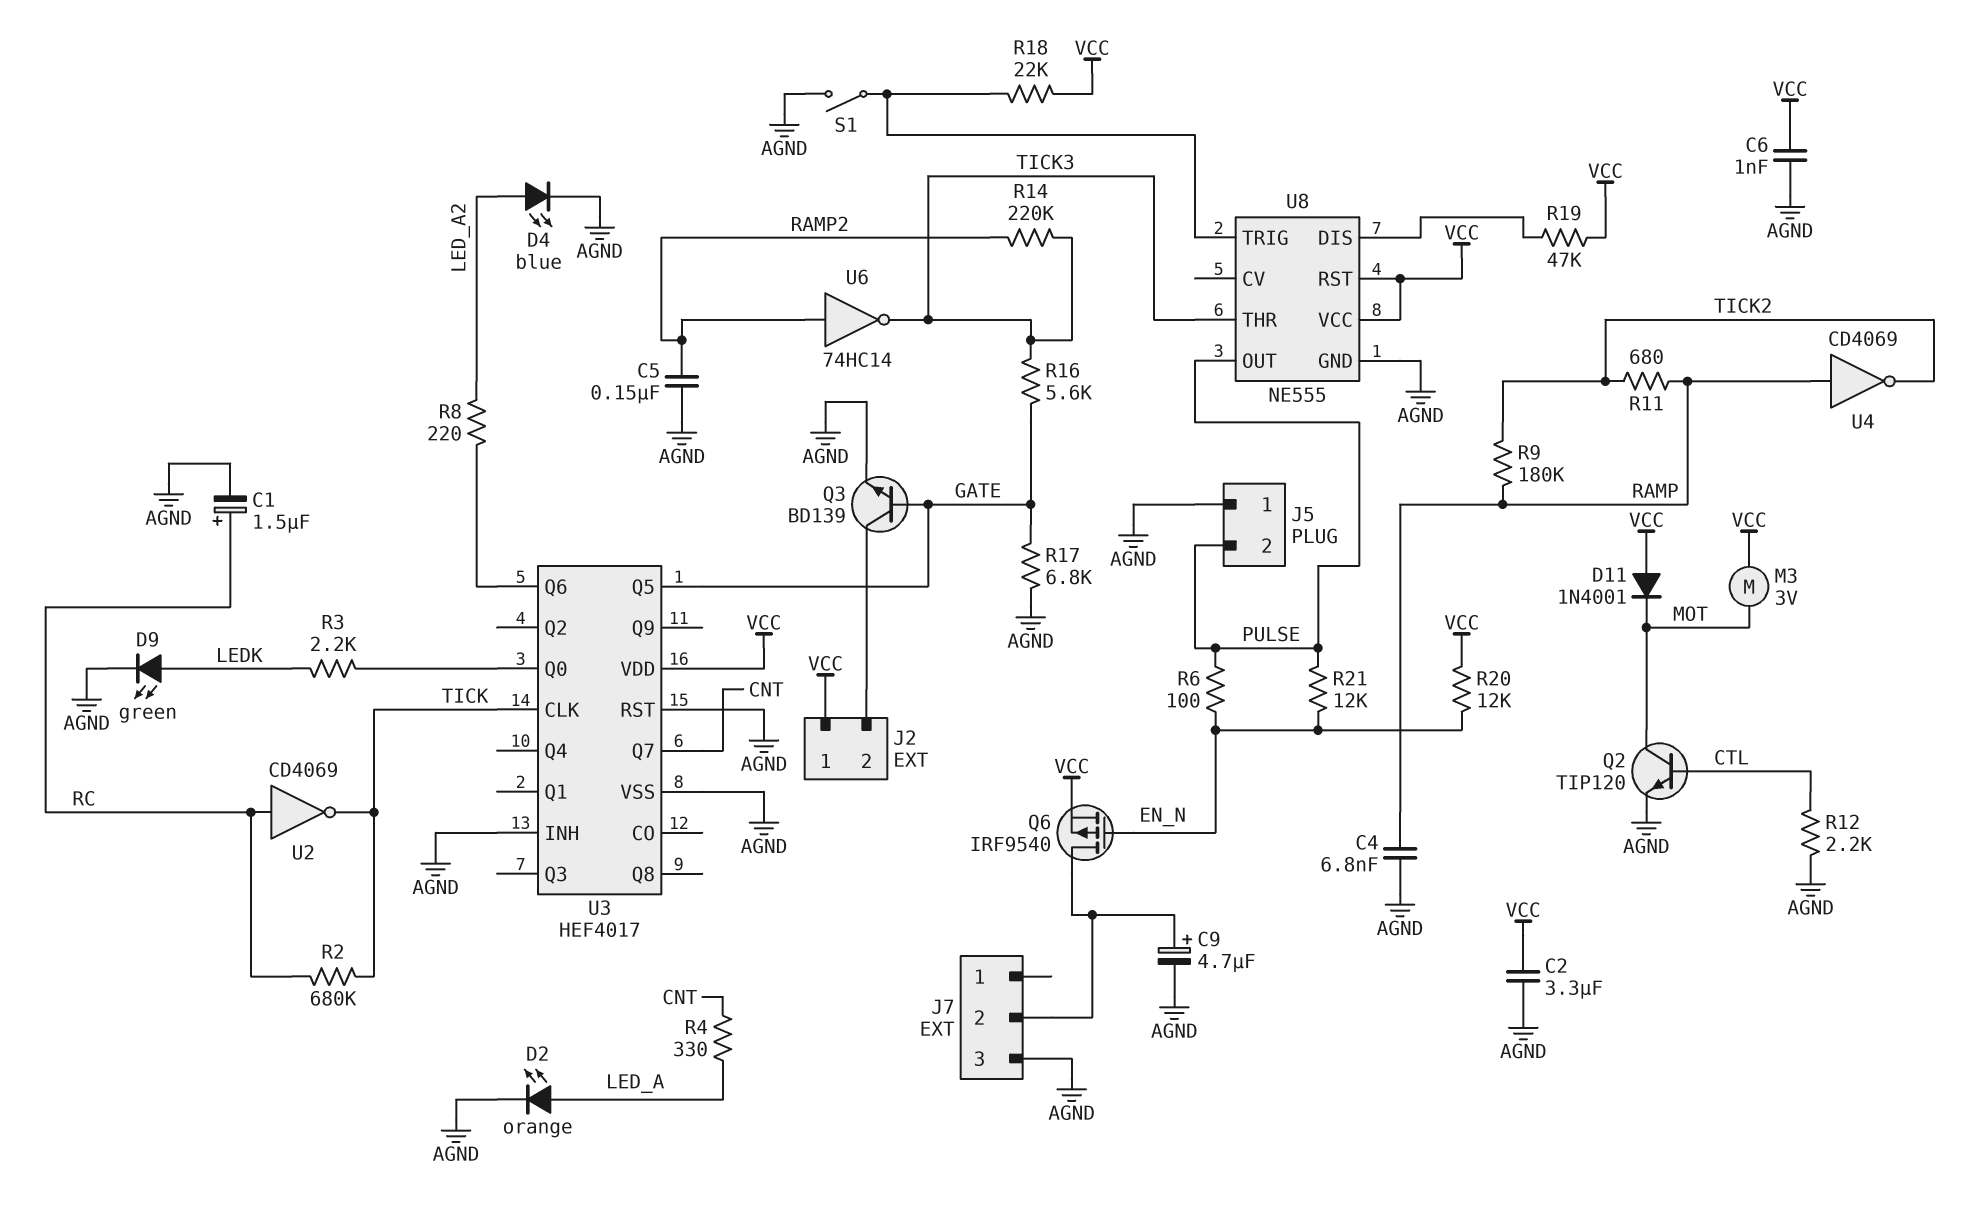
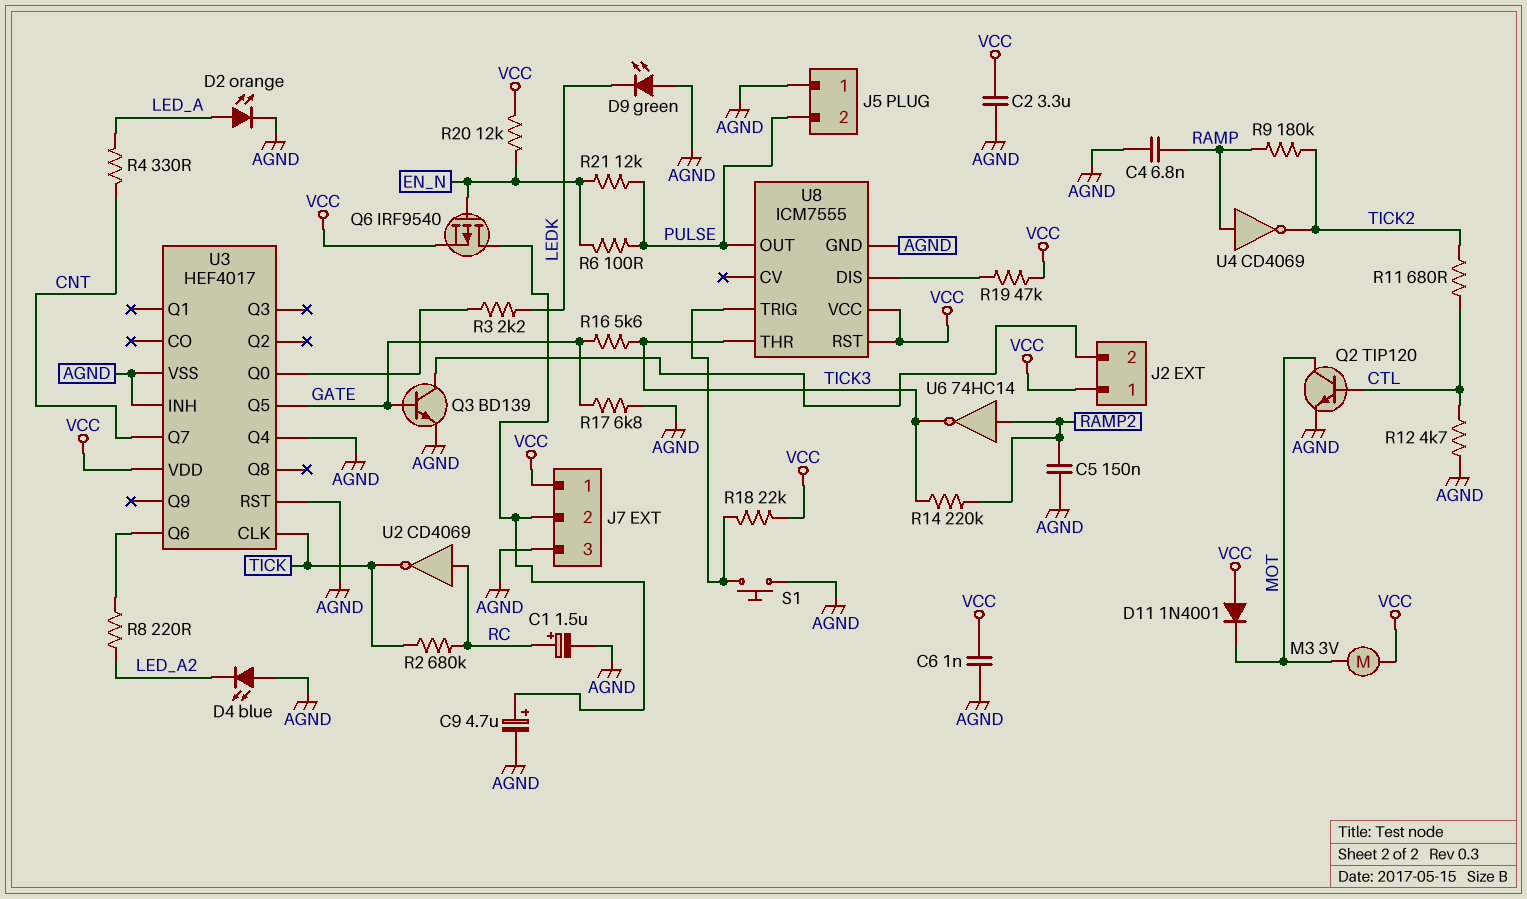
D4: LED blue (A LED_A2, K AGND) -> LED blue (A AGND, K LED_A2)
D9: LED green (A LEDK, K AGND) -> LED green (A AGND, K LEDK)
J7 pin 1: none -> VCC
R11: 680 (RAMP, TICK2) -> 680 (CTL, TICK2)
R12: 2.2k (AGND, CTL) -> 4.7k (AGND, CTL)
S1: switch (AGND, U8/TRIG) -> button (AGND, U8/TRIG)
U3 pin Q4: none -> AGND
U8: NE555 -> ICM7555

